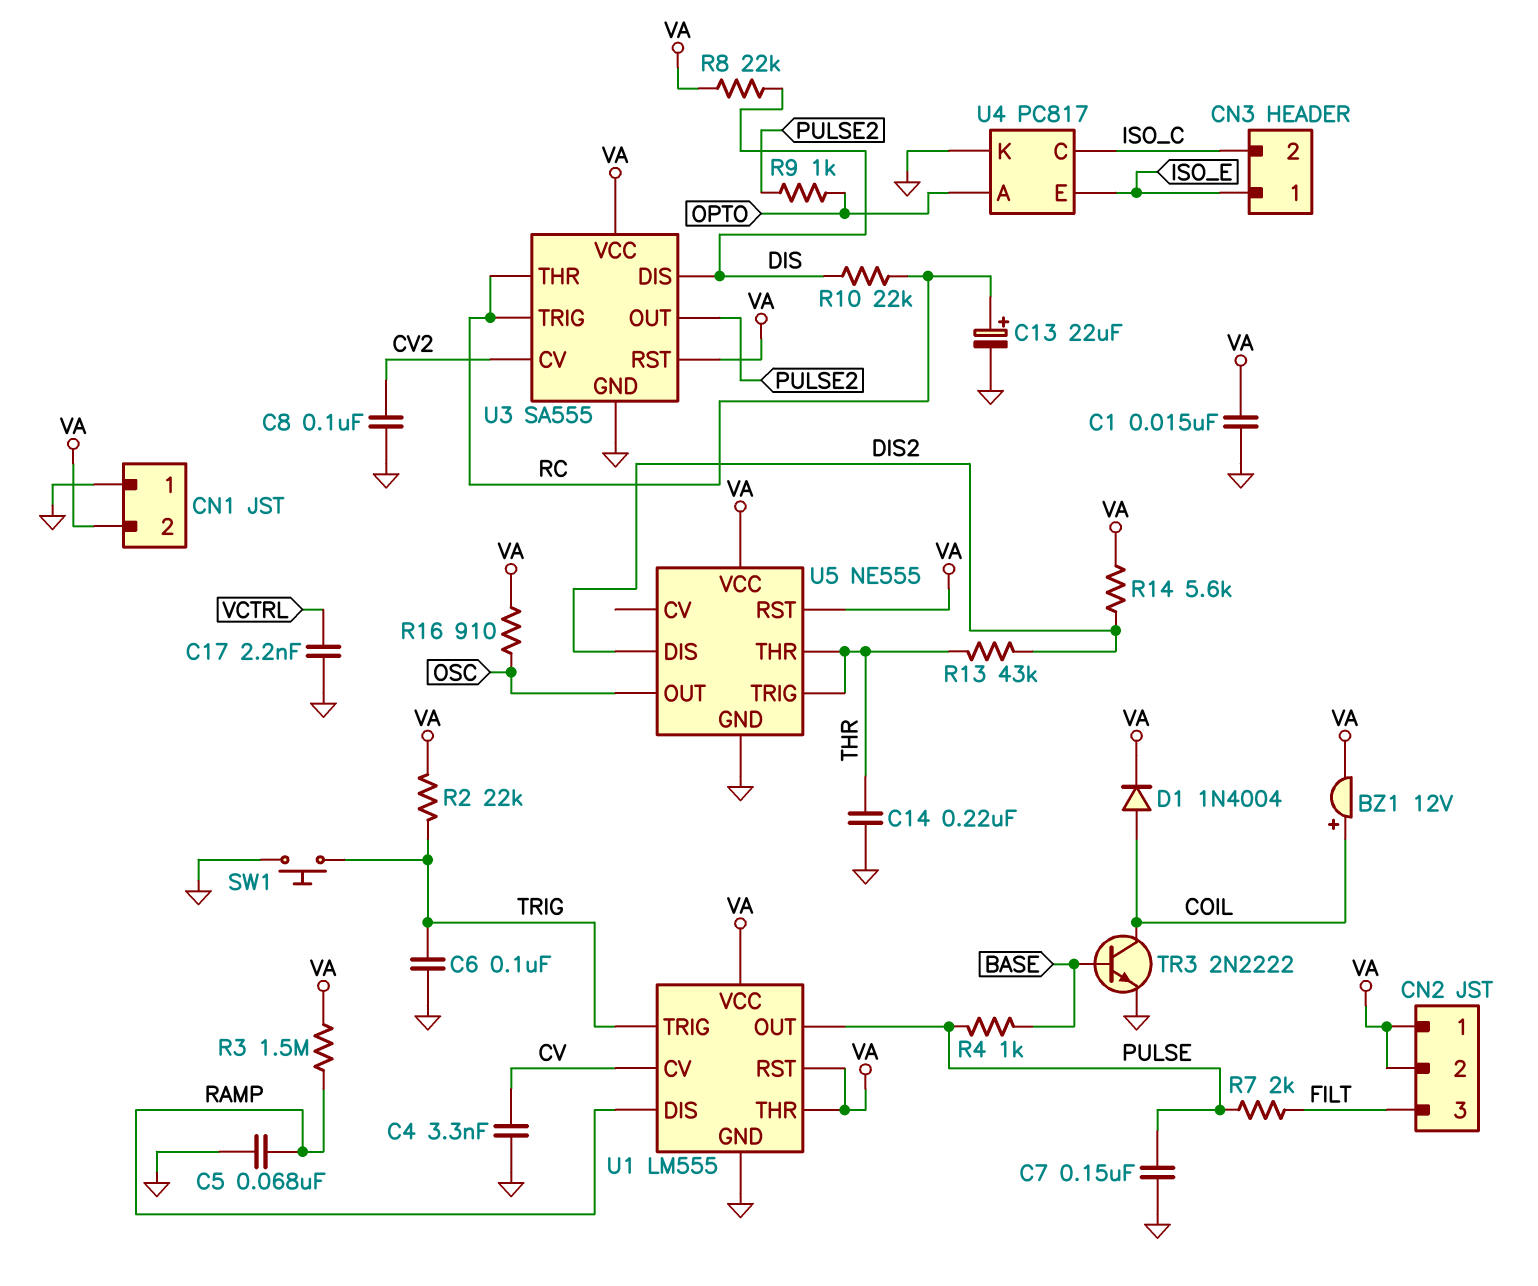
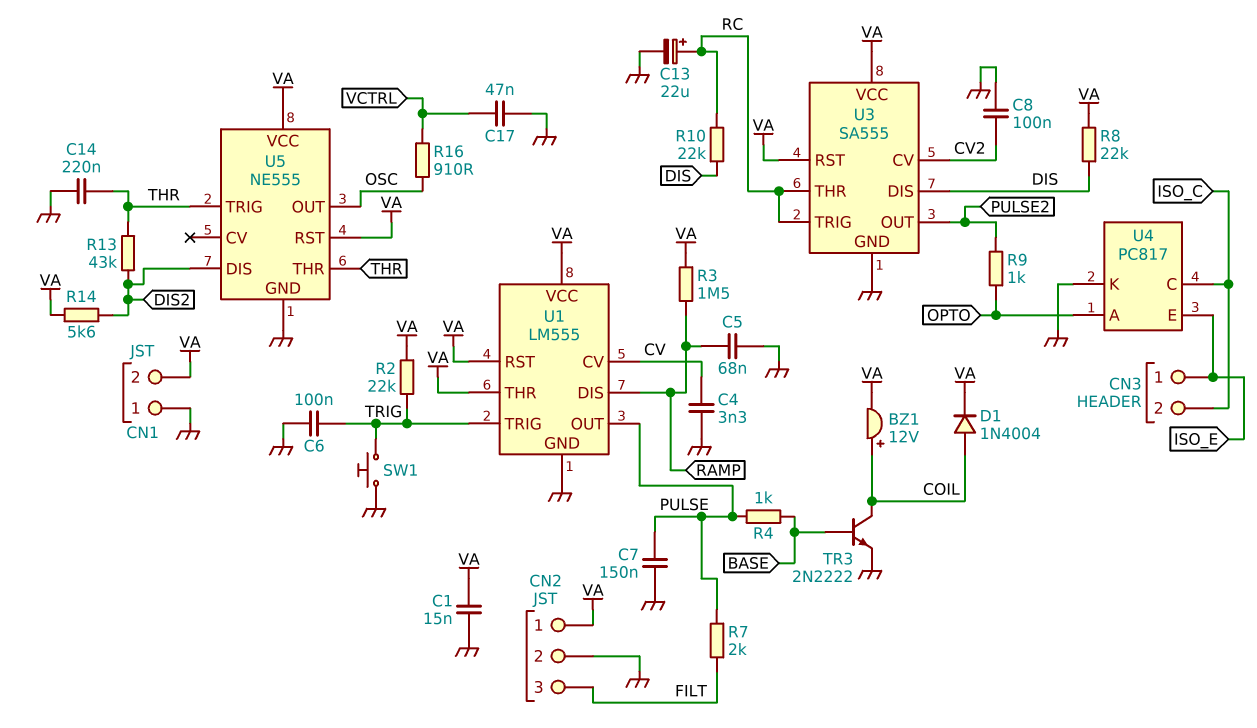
C17: 2.2nF (GND, VCTRL) -> 47nF (GND, VCTRL)
CN2 pin 2: VA -> GND
R16: 910 (OSC, VA) -> 910 (OSC, VCTRL)

